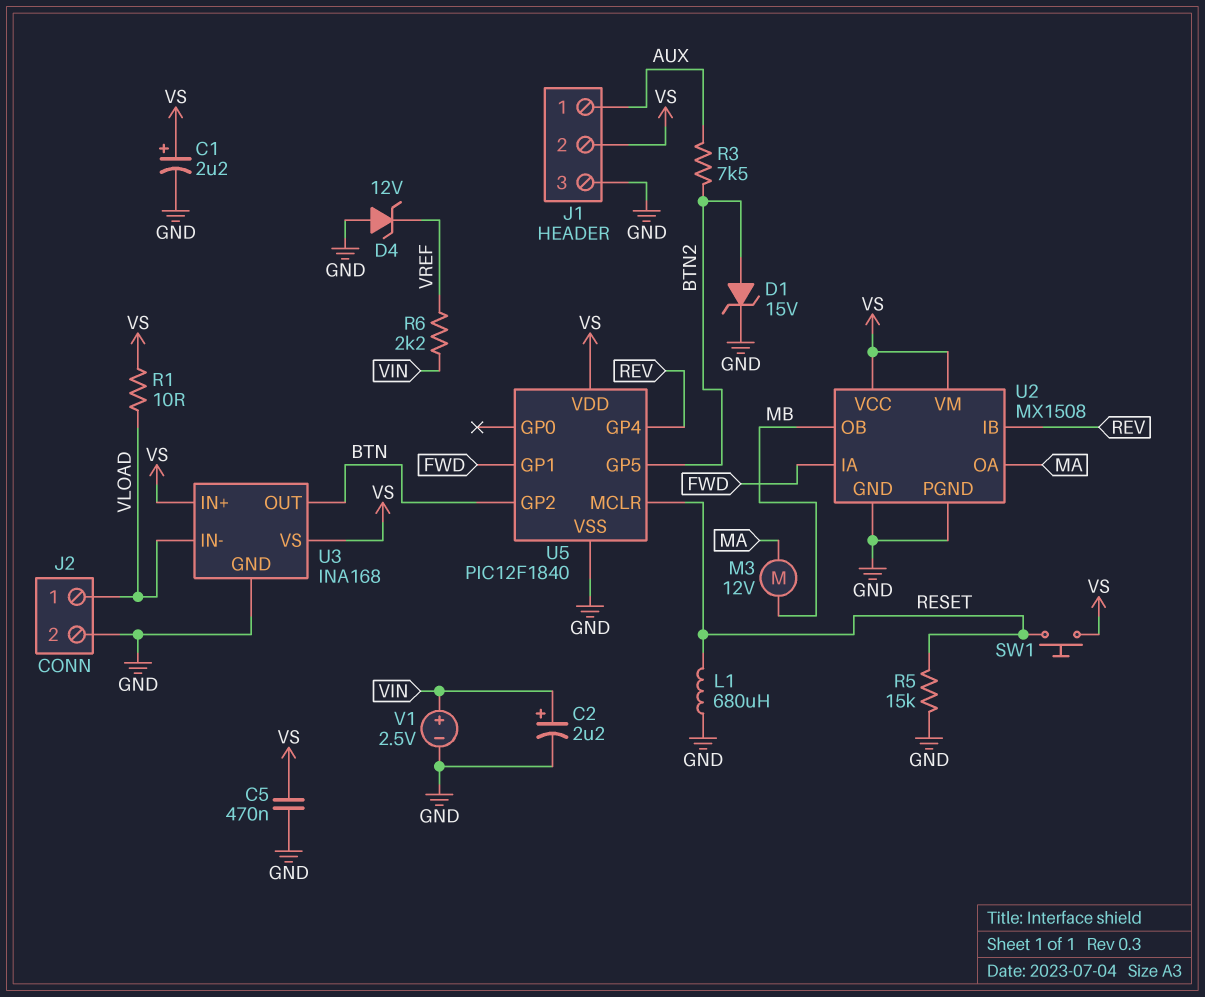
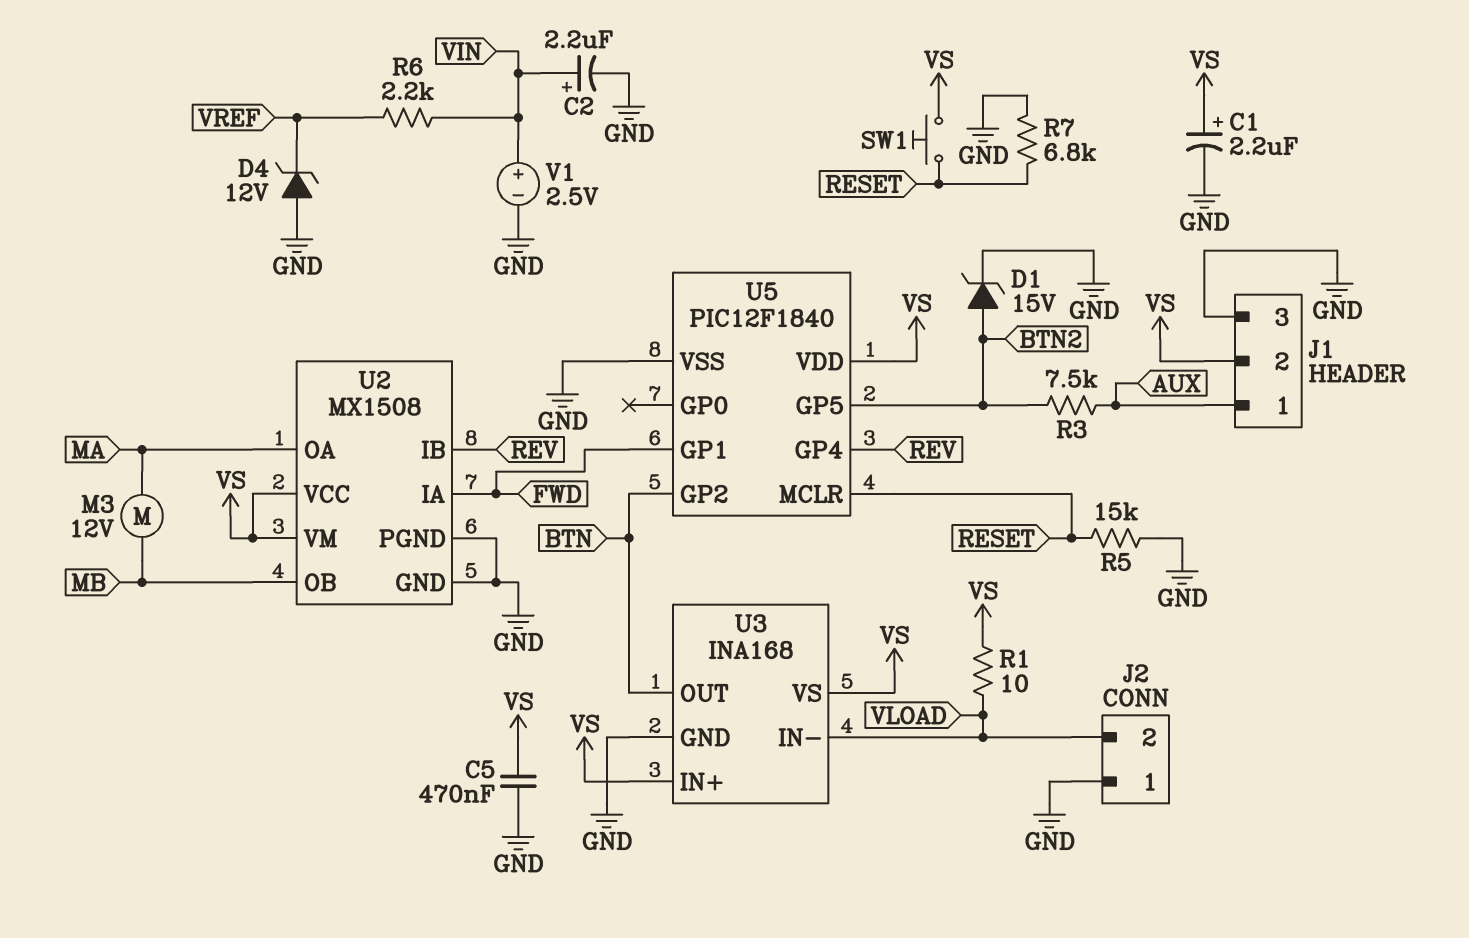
J2 pin 1: VLOAD -> GND
J2 pin 2: GND -> VLOAD
L1: 680uH (GND, RESET) -> none
R7: none -> 6.8k (GND, RESET)

